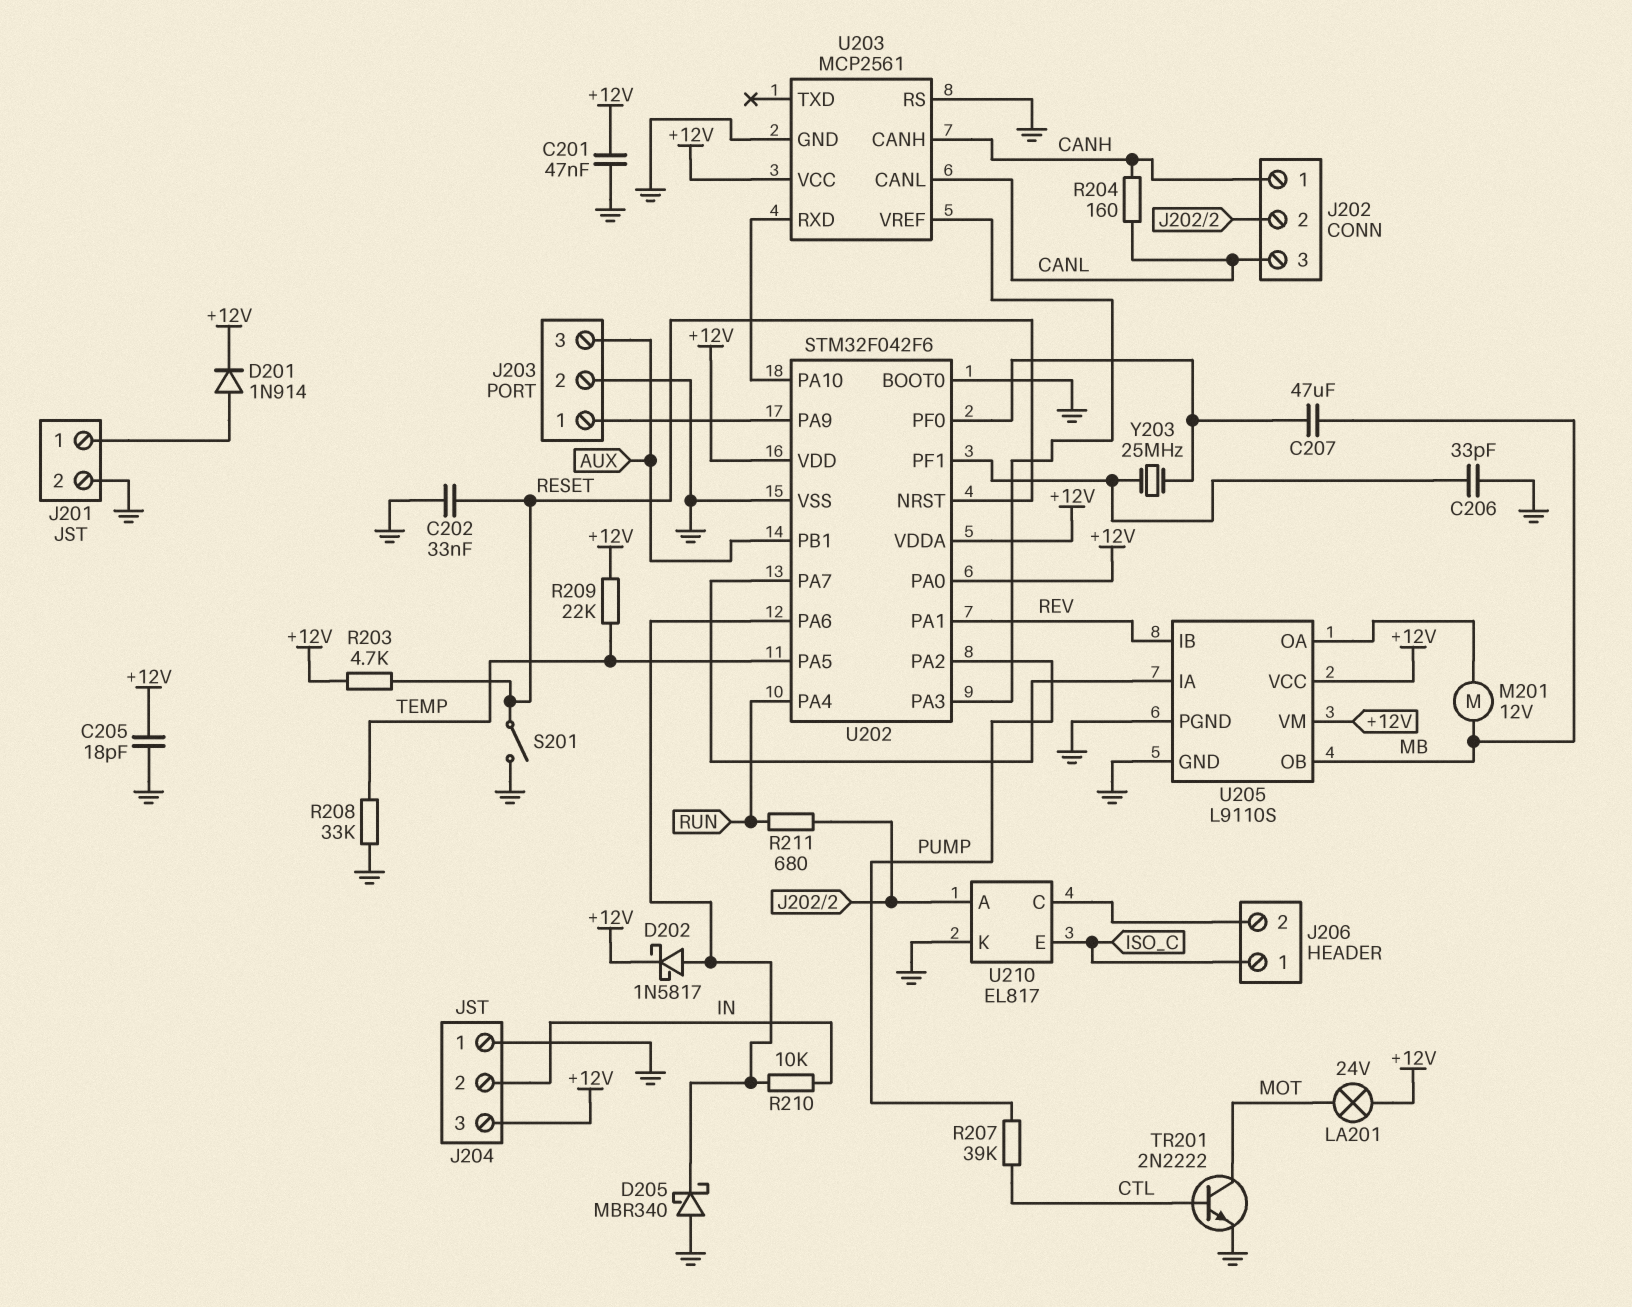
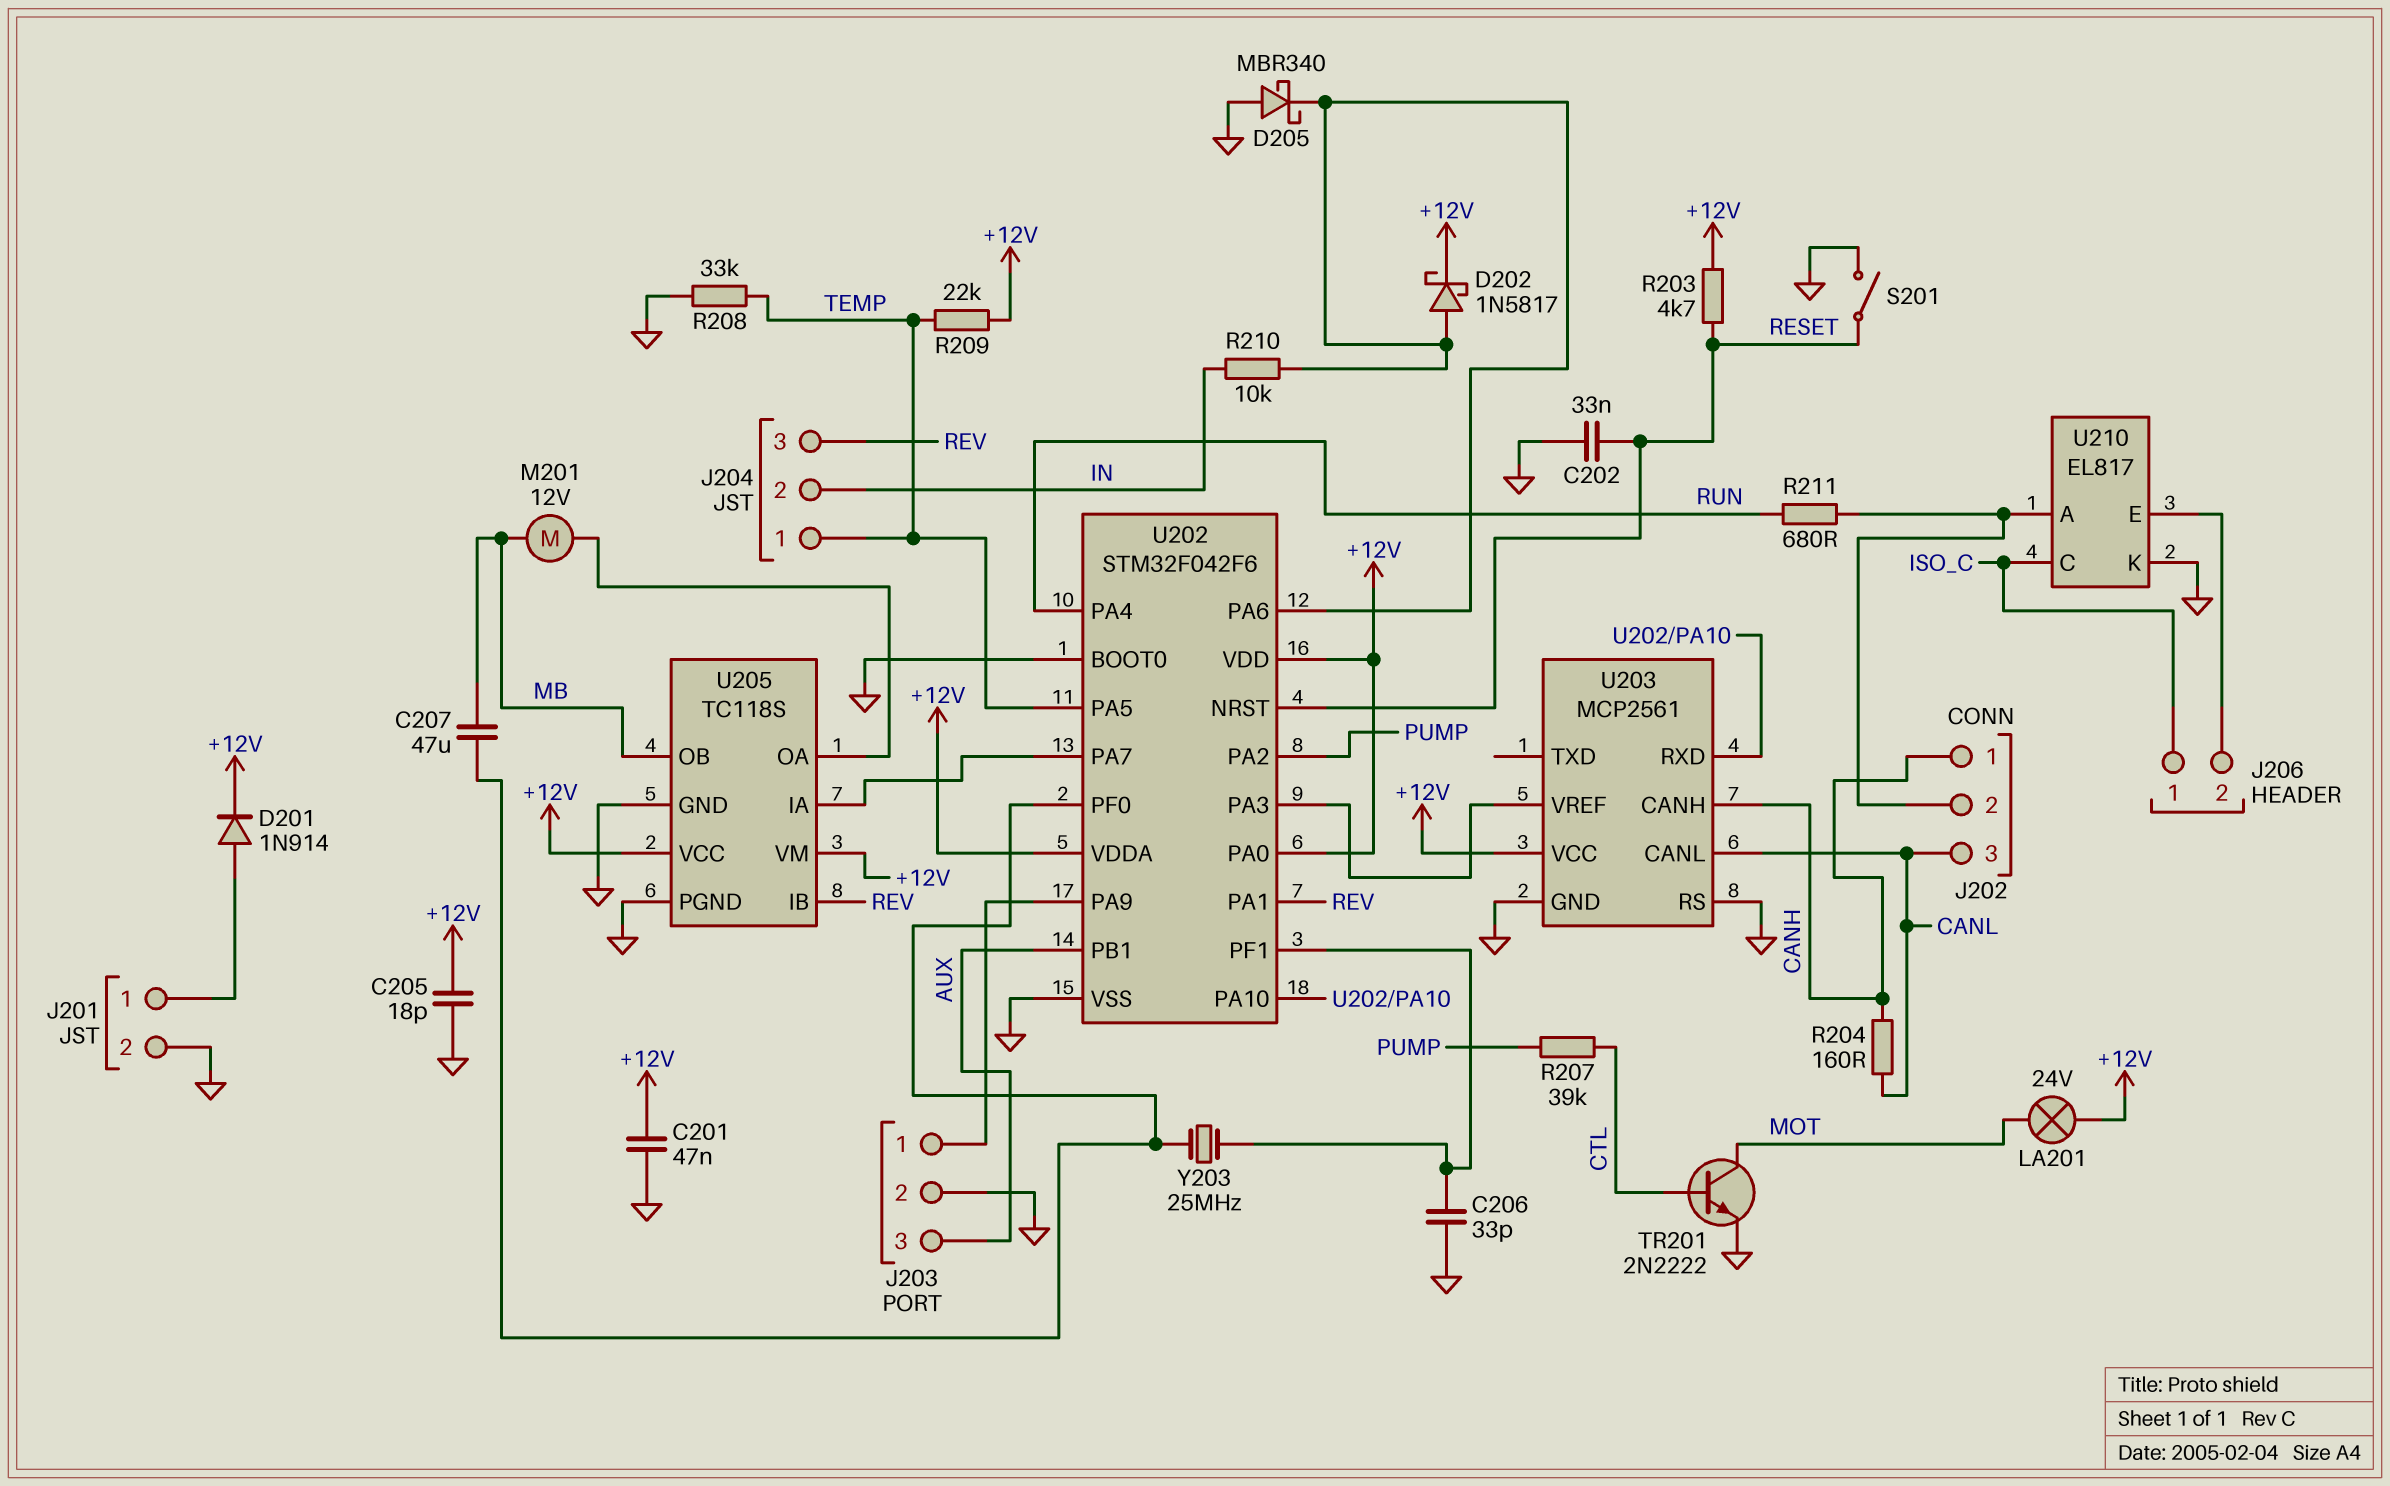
J204 pin 1: GND -> TEMP
J204 pin 3: +12V -> REV
U205: L9110S -> TC118S
U210 pin C: J206/2 -> ISO_C
U210 pin E: ISO_C -> J206/2

